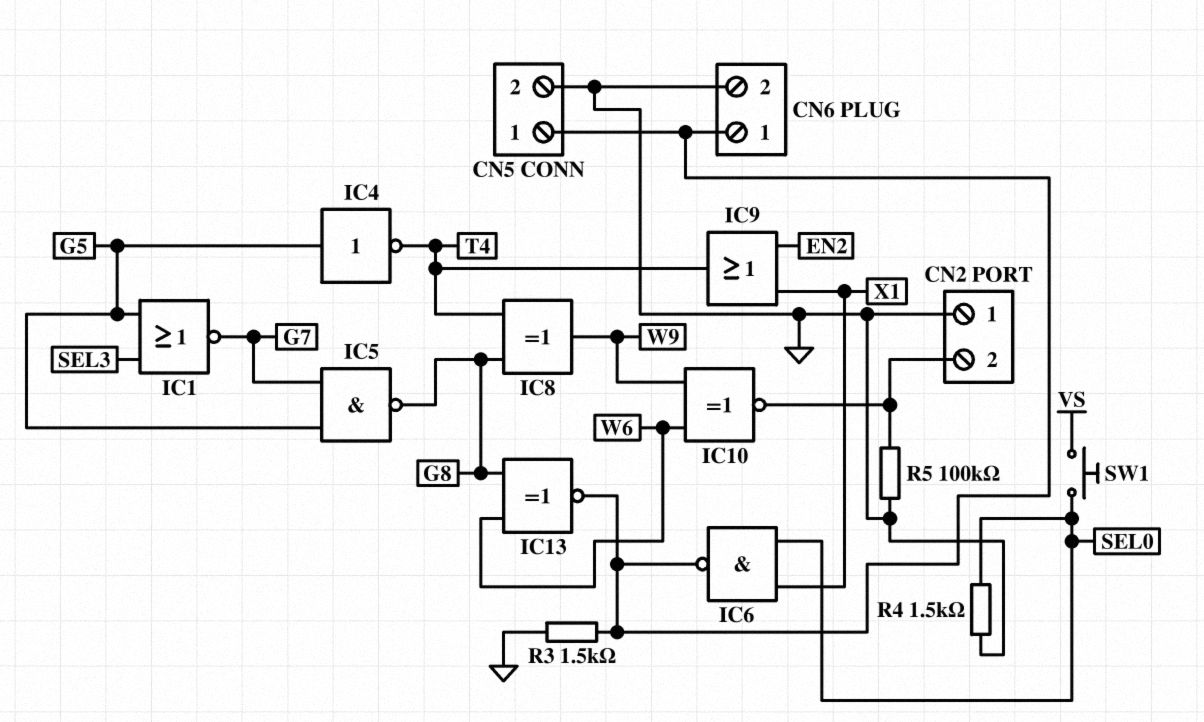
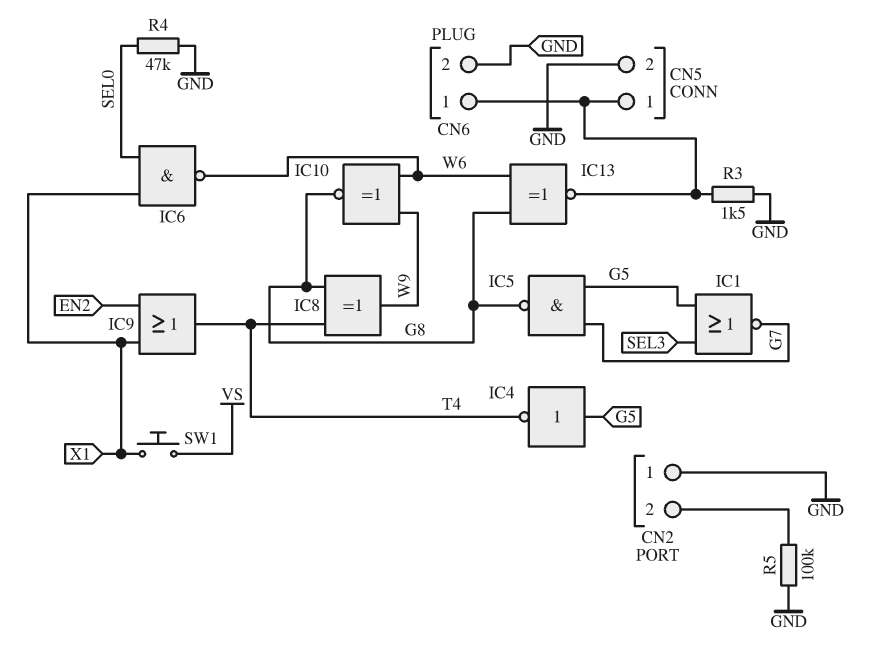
IC6: NAND (in SEL0, in X1, out CN5/1) -> NAND (in SEL0, in X1, out W6)
IC10: XNOR (in W6, in W9, out CN2/2) -> XNOR (in W6, in W9, out G8)
R4: 1.5k (GND, SEL0) -> 47k (GND, SEL0)
SW1: button (SEL0, VS) -> button (VS, X1)

